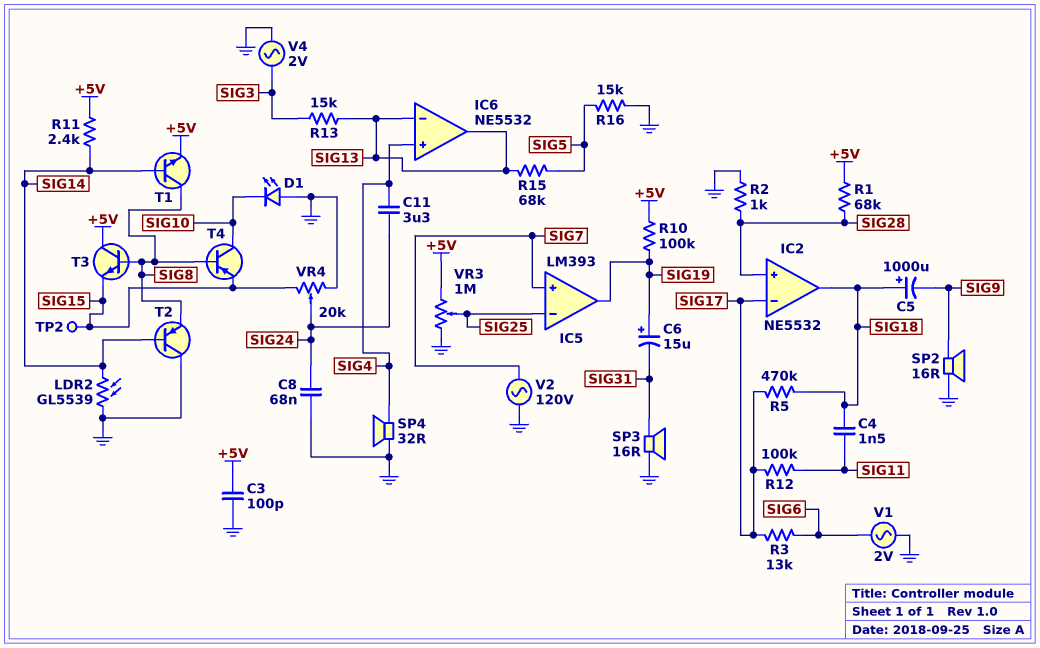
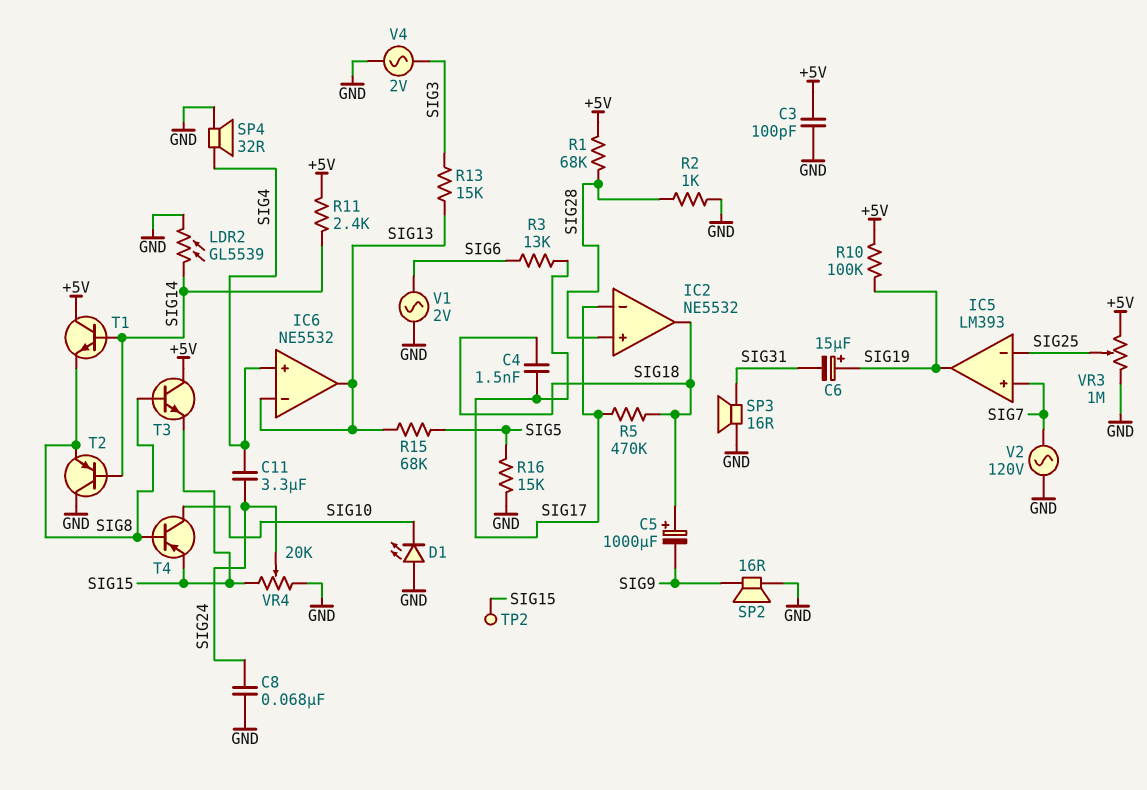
C4: 1.5nF (SIG11, SIG18) -> 1.5nF (SIG17, SIG18)
R12: 100k (SIG11, SIG17) -> none
T1: NPN (B SIG14, C SIG8, E +5V) -> NPN (B SIG14, C +5V, E SIG8)

